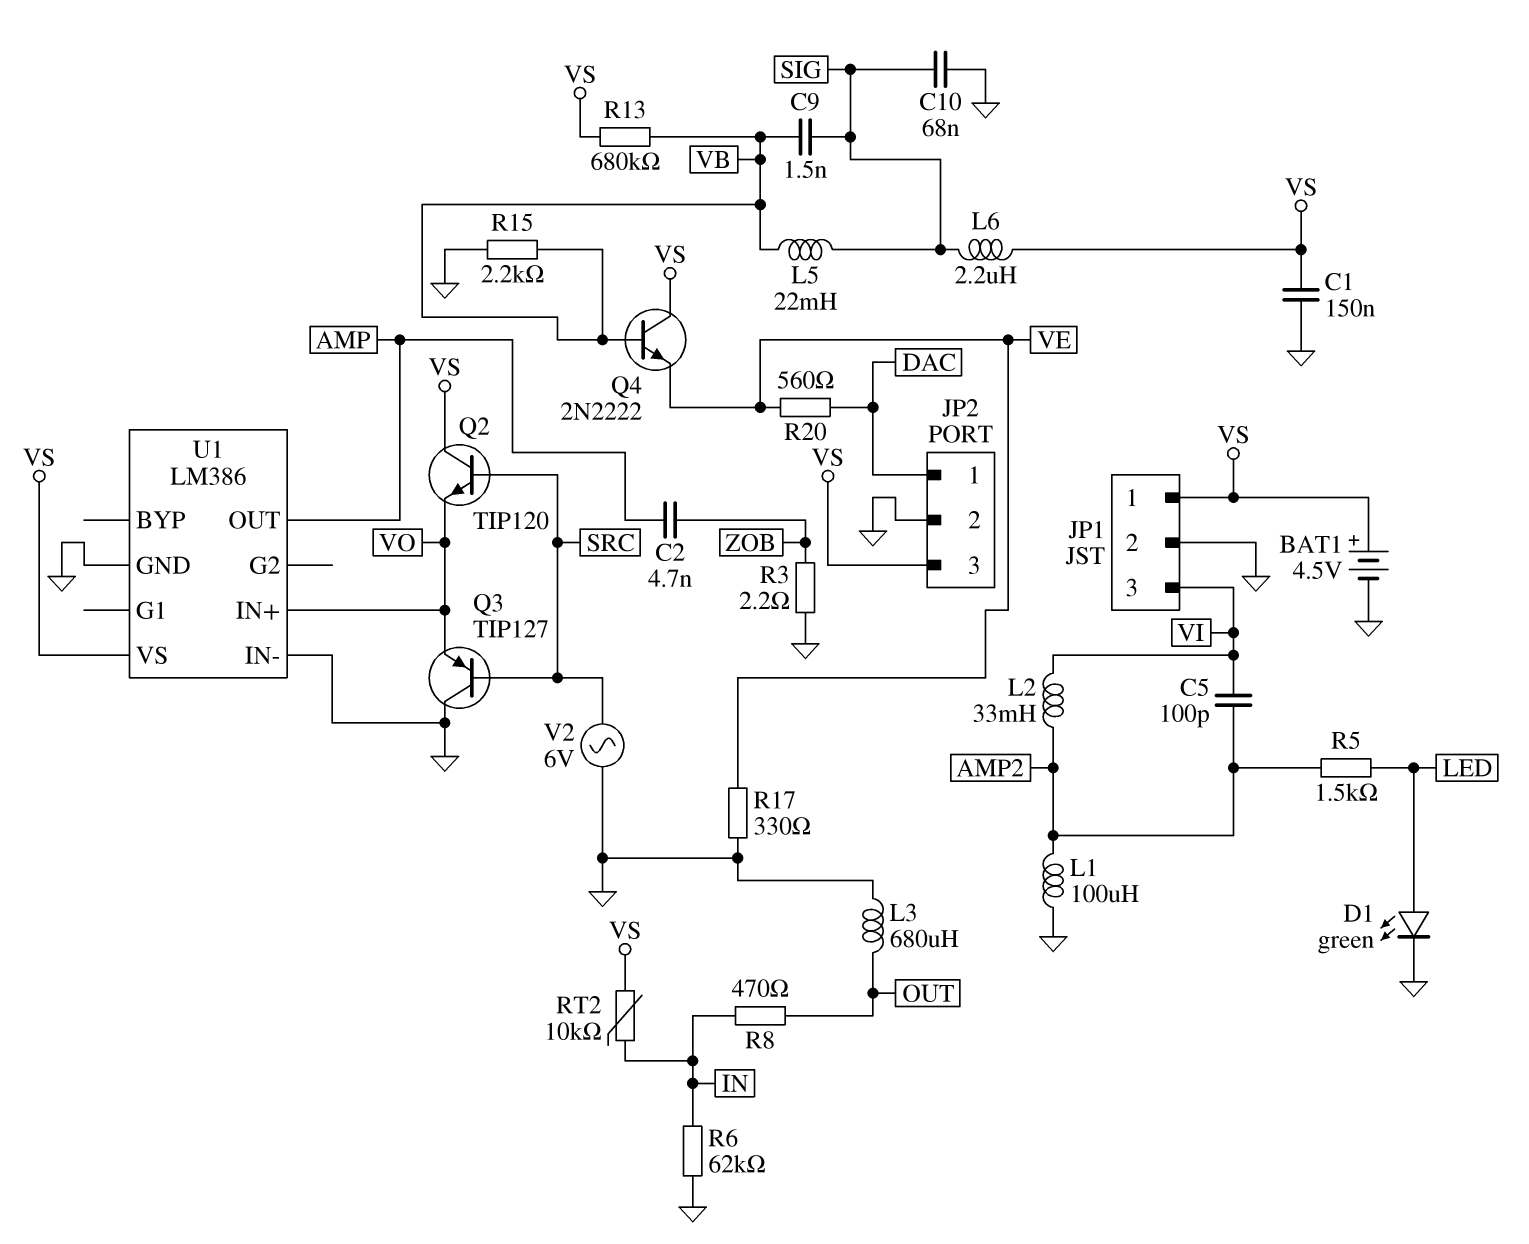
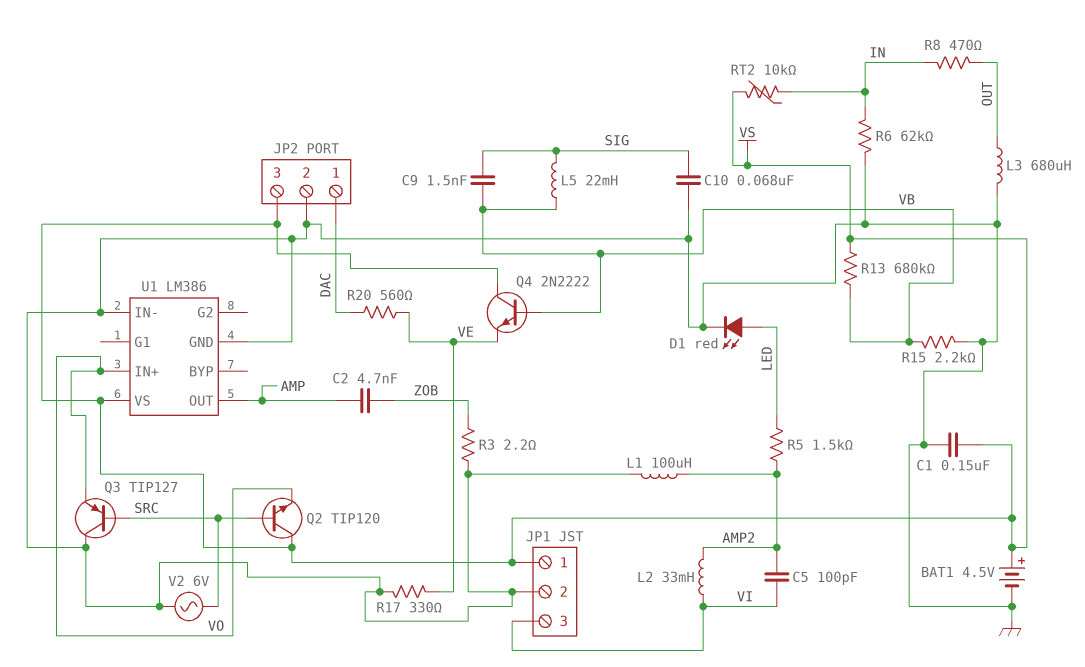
D1: LED green (A LED, K GND) -> LED red (A LED, K GND)
L6: 2.2uH (SIG, VS) -> none

